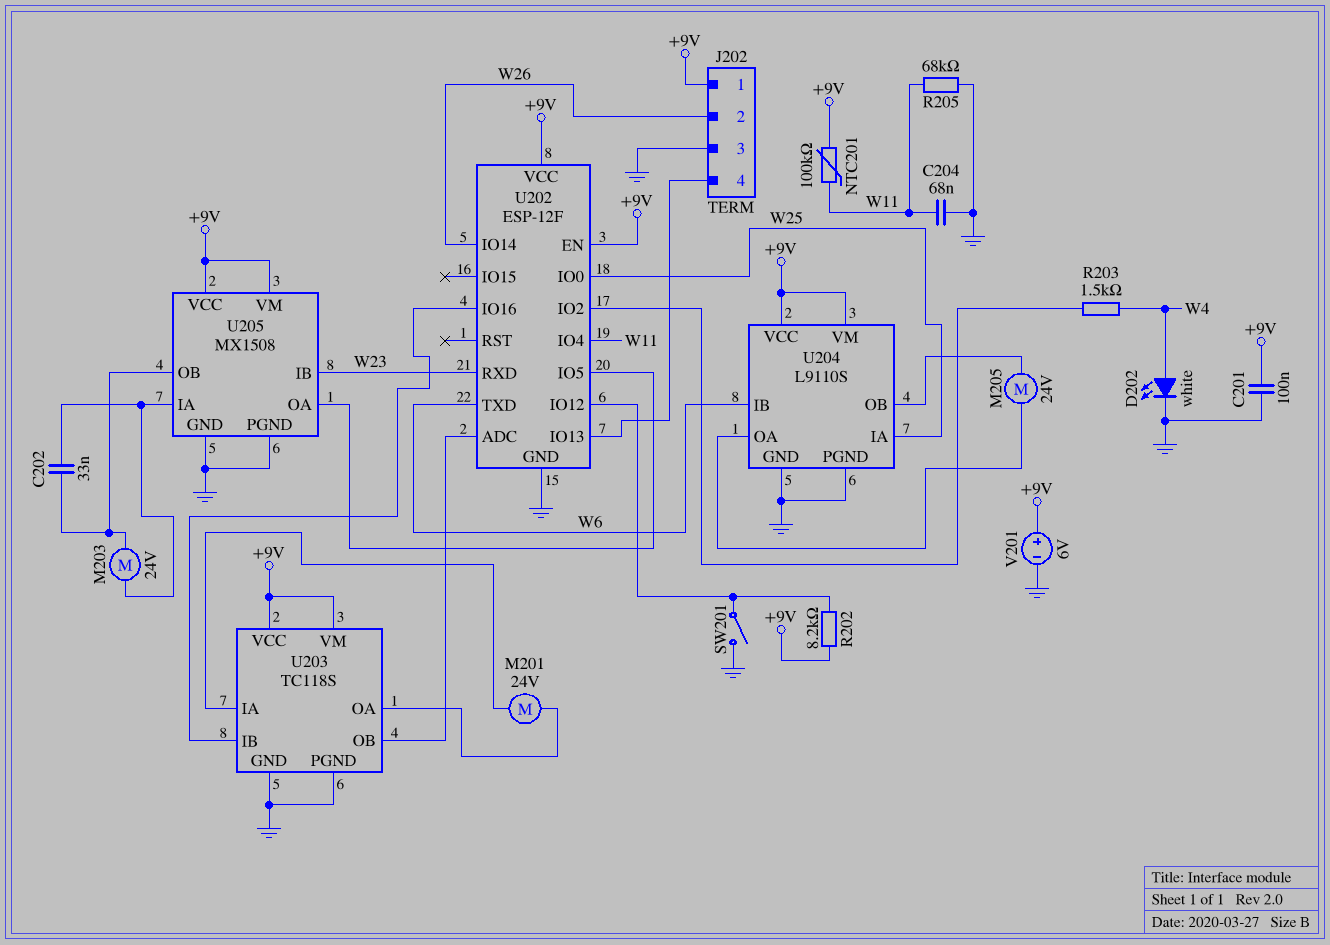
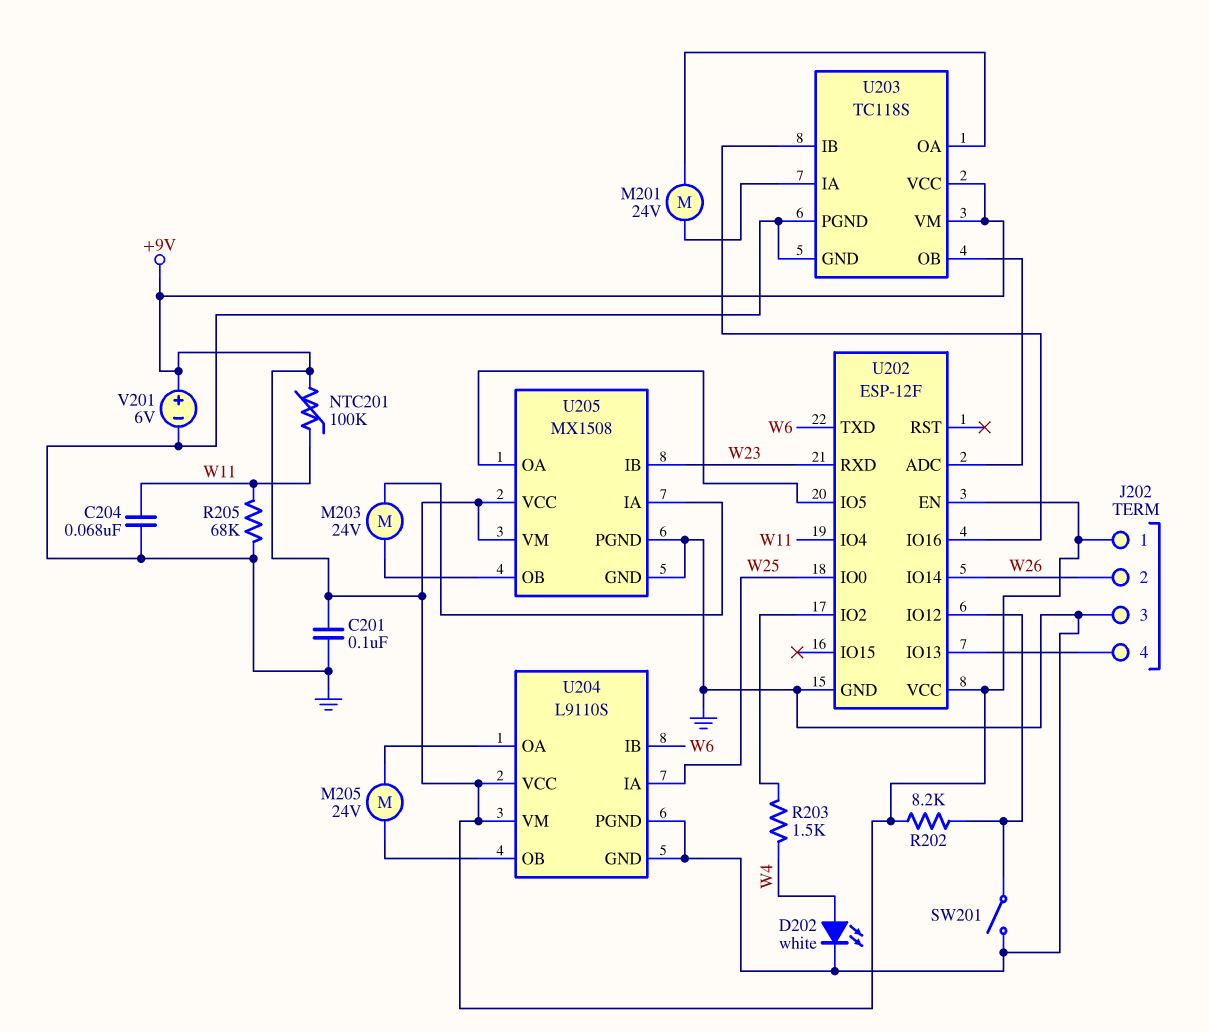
C202: 33nF (U205/IA, U205/OB) -> none

